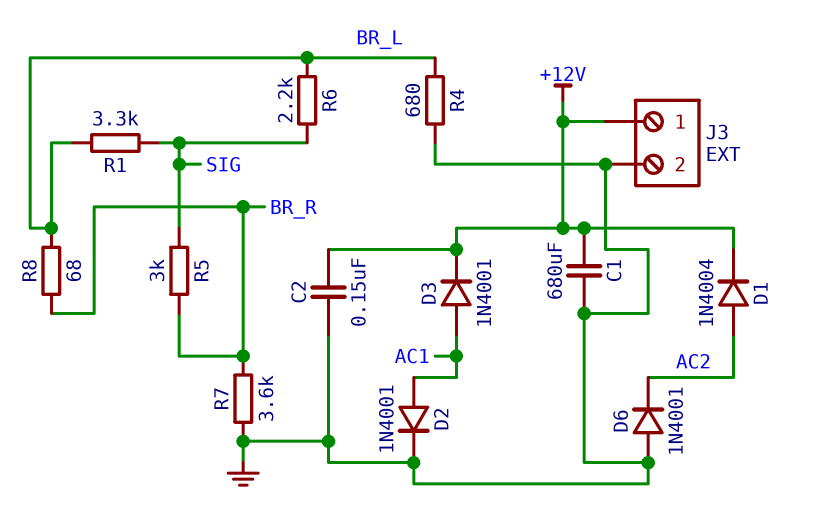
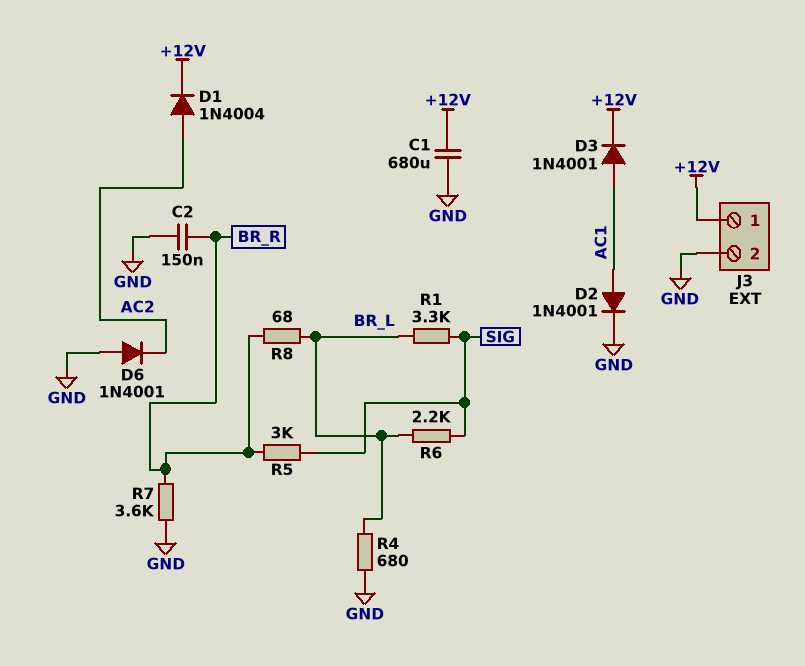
C2: 150nF (+12V, GND) -> 150nF (BR_R, GND)

